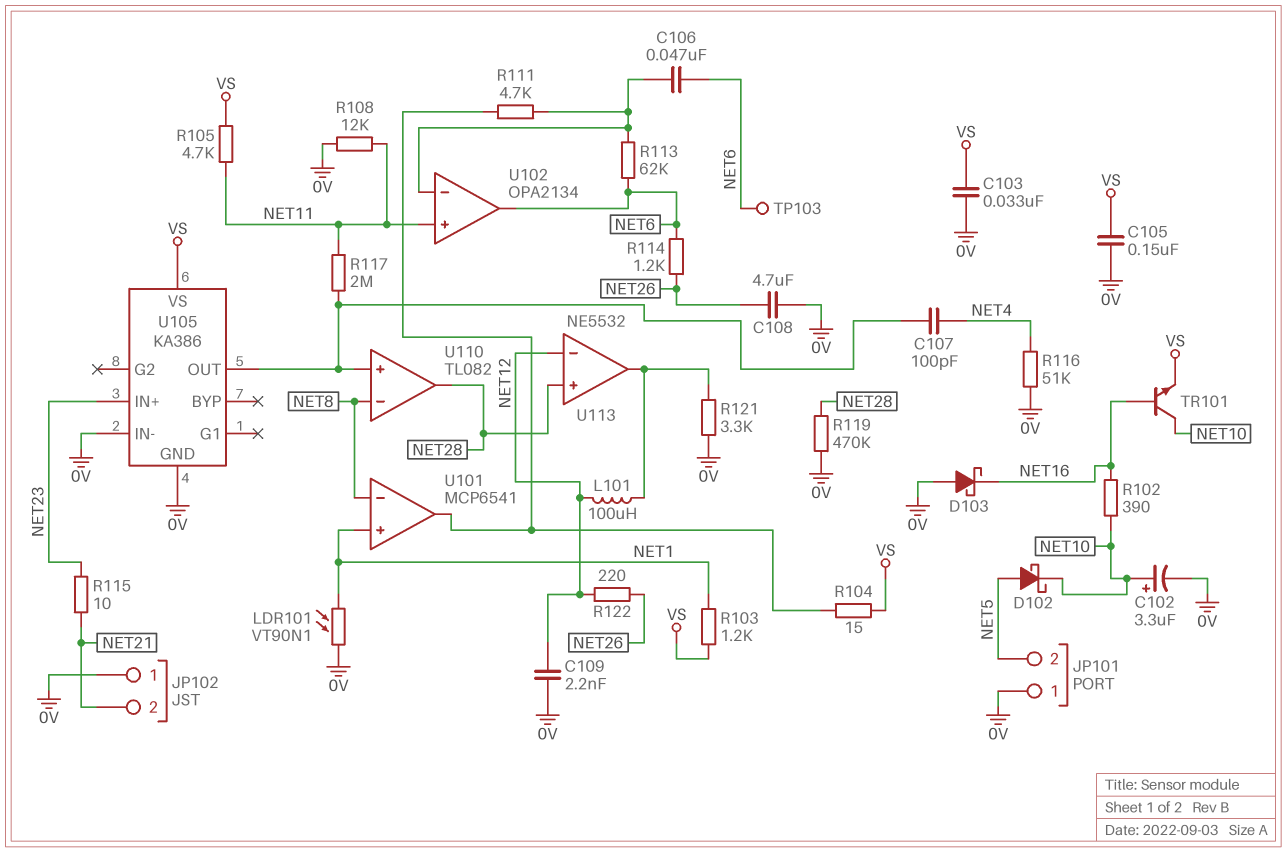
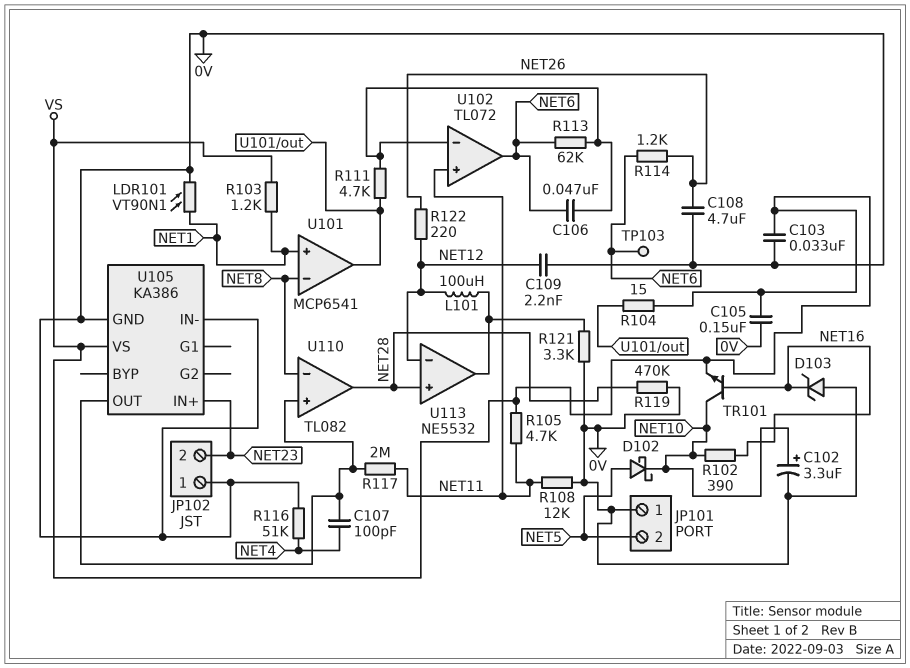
D103: schottky (A 0V, K NET16) -> zener (A 0V, K NET16)
JP102 pin 2: NET21 -> NET23
R115: 10 (NET21, NET23) -> none
U102: OPA2134 -> TL072

